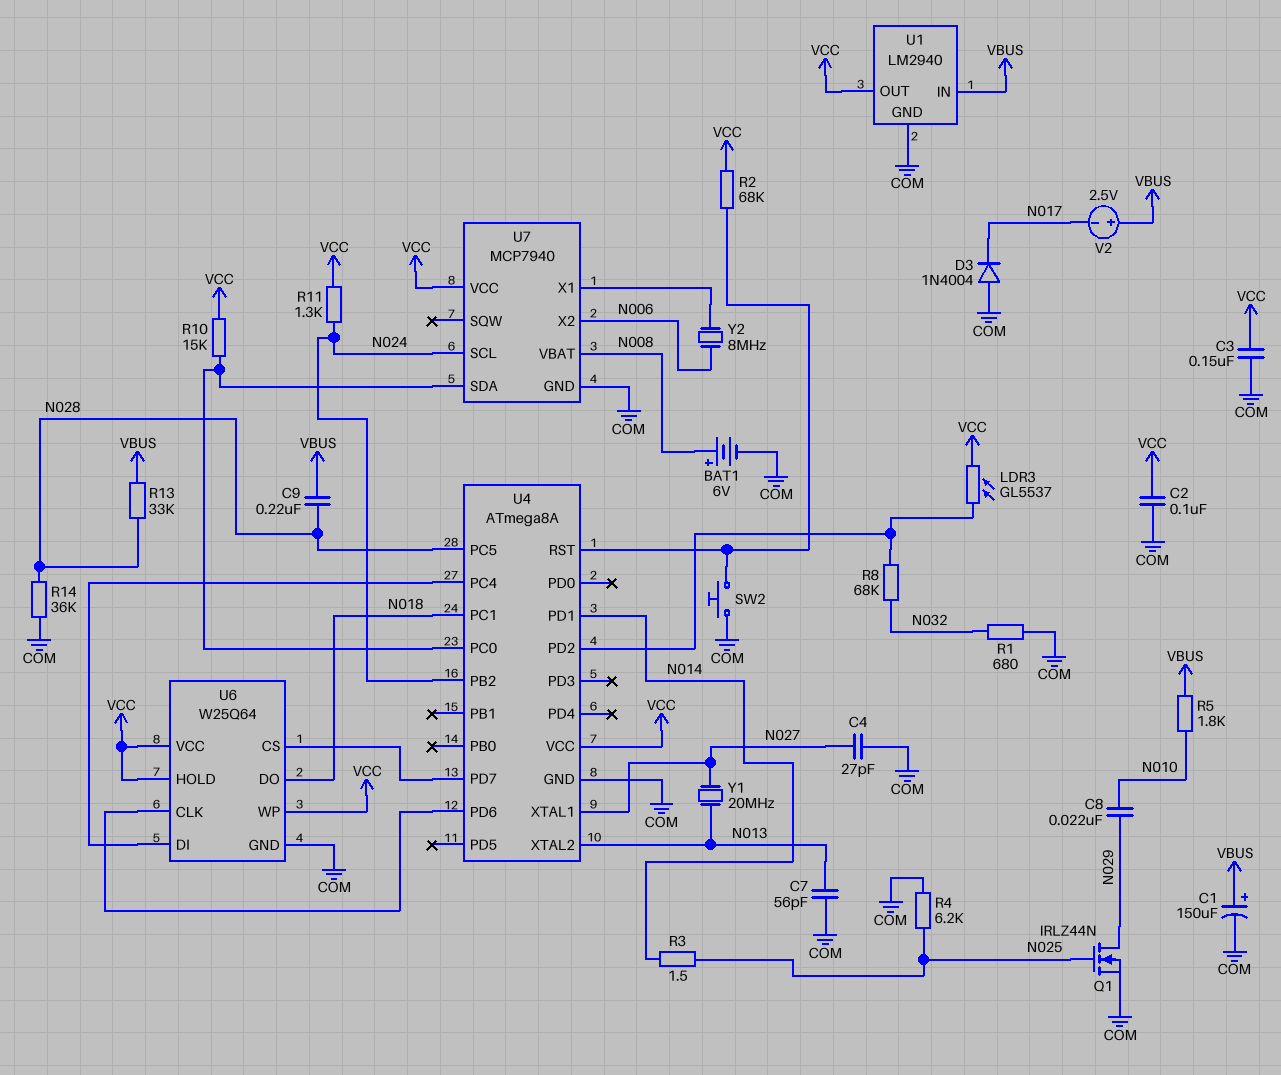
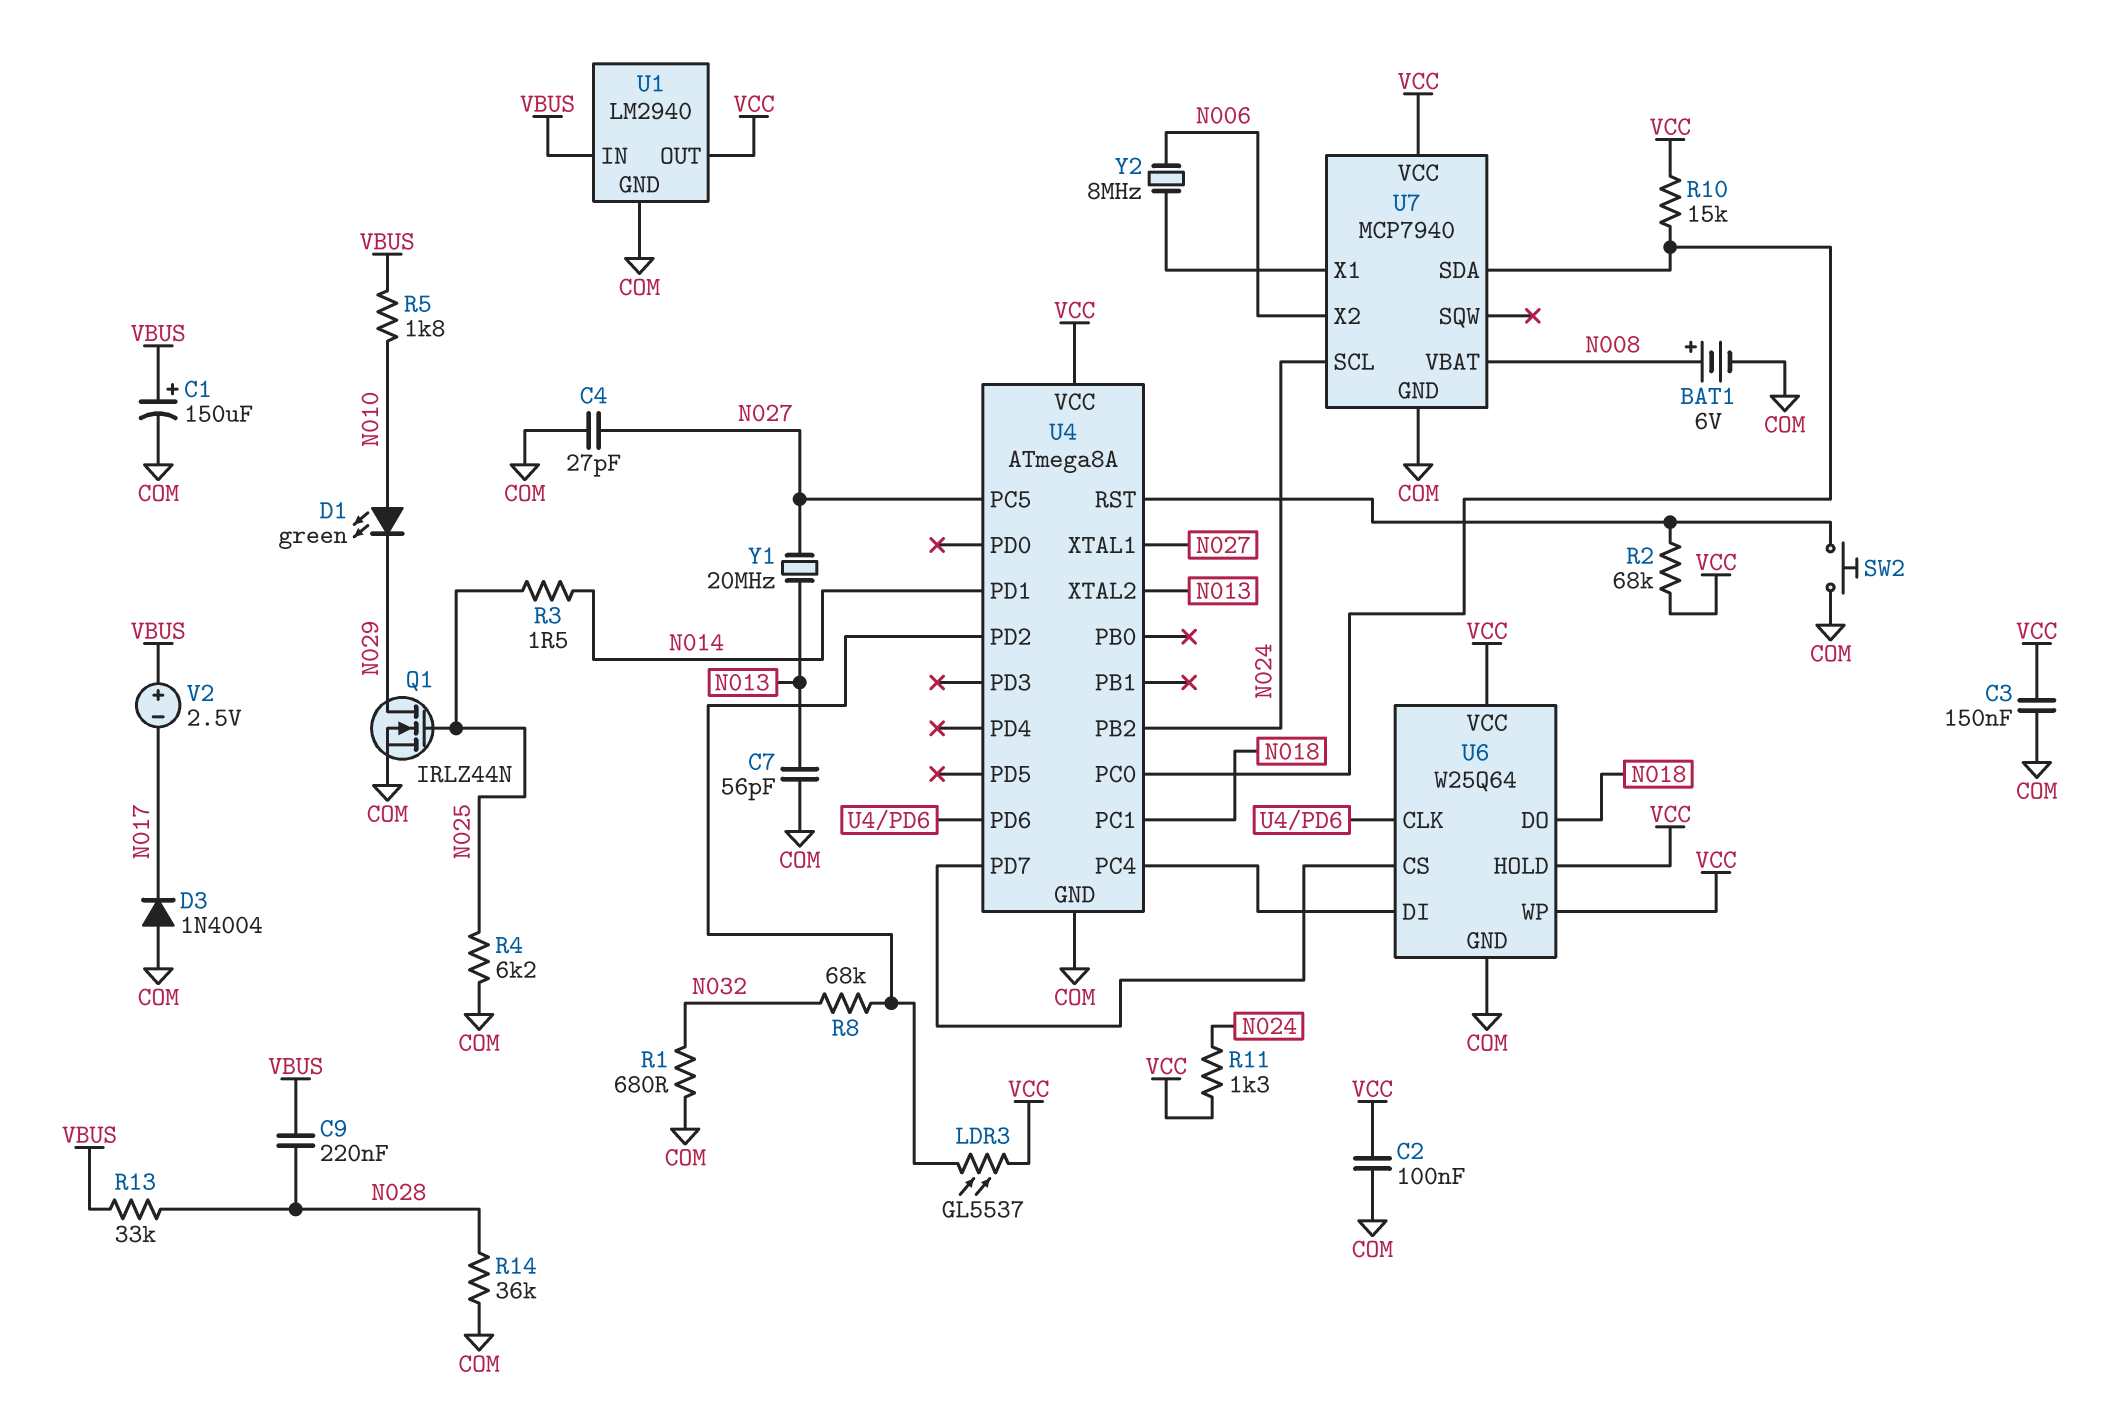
C8: 22nF (N010, N029) -> none
D1: none -> LED green (A N010, K N029)
U4 pin PC5: N028 -> N027

